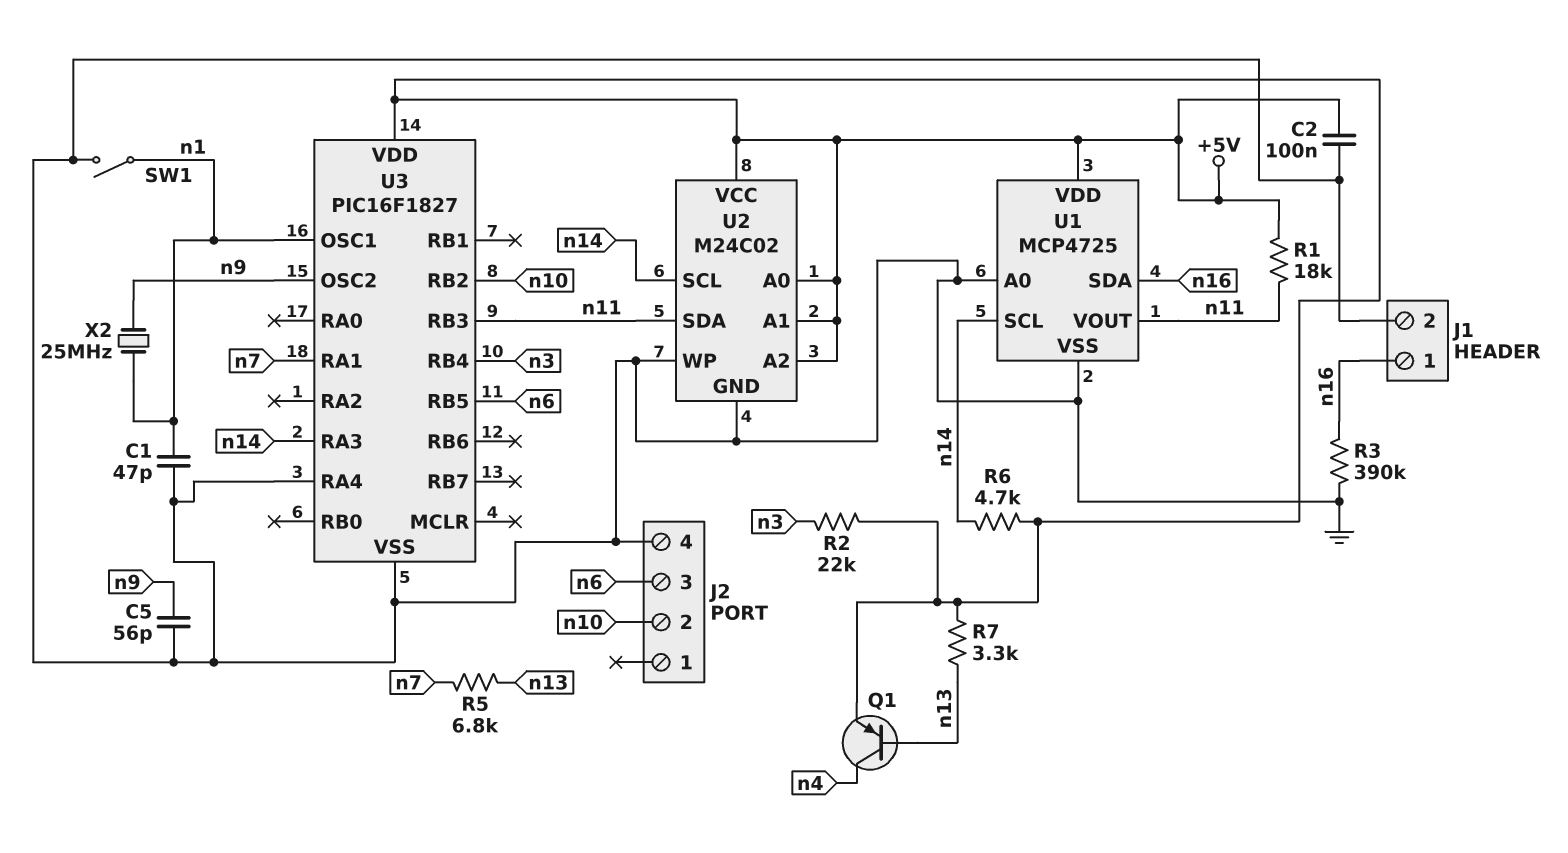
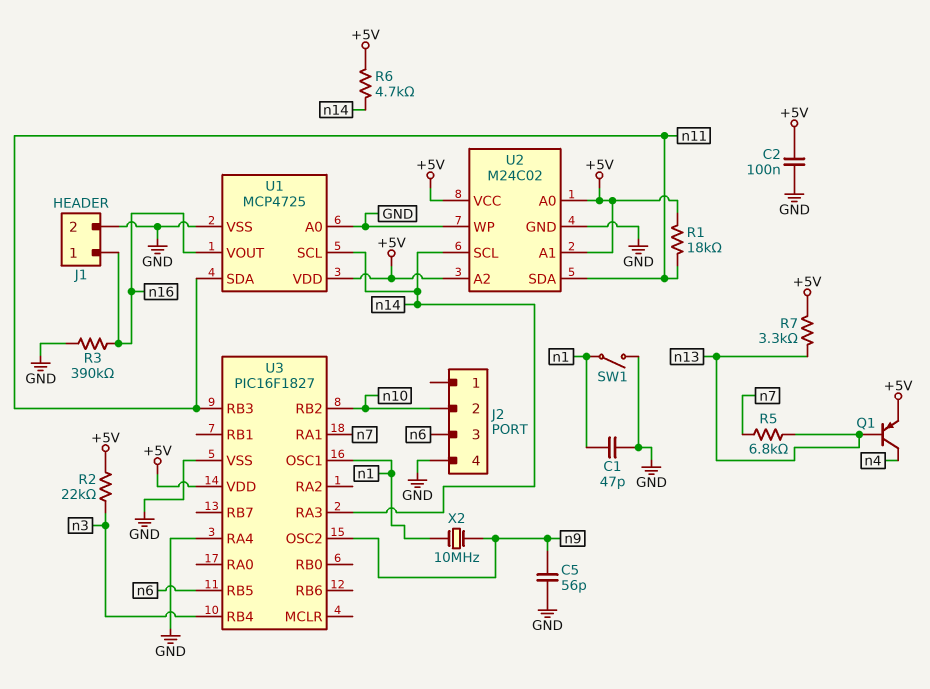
U1 pin SDA: n16 -> n11
U1 pin VOUT: n11 -> n16
X2: 25MHz (n1, n9) -> 10MHz (n1, n9)

